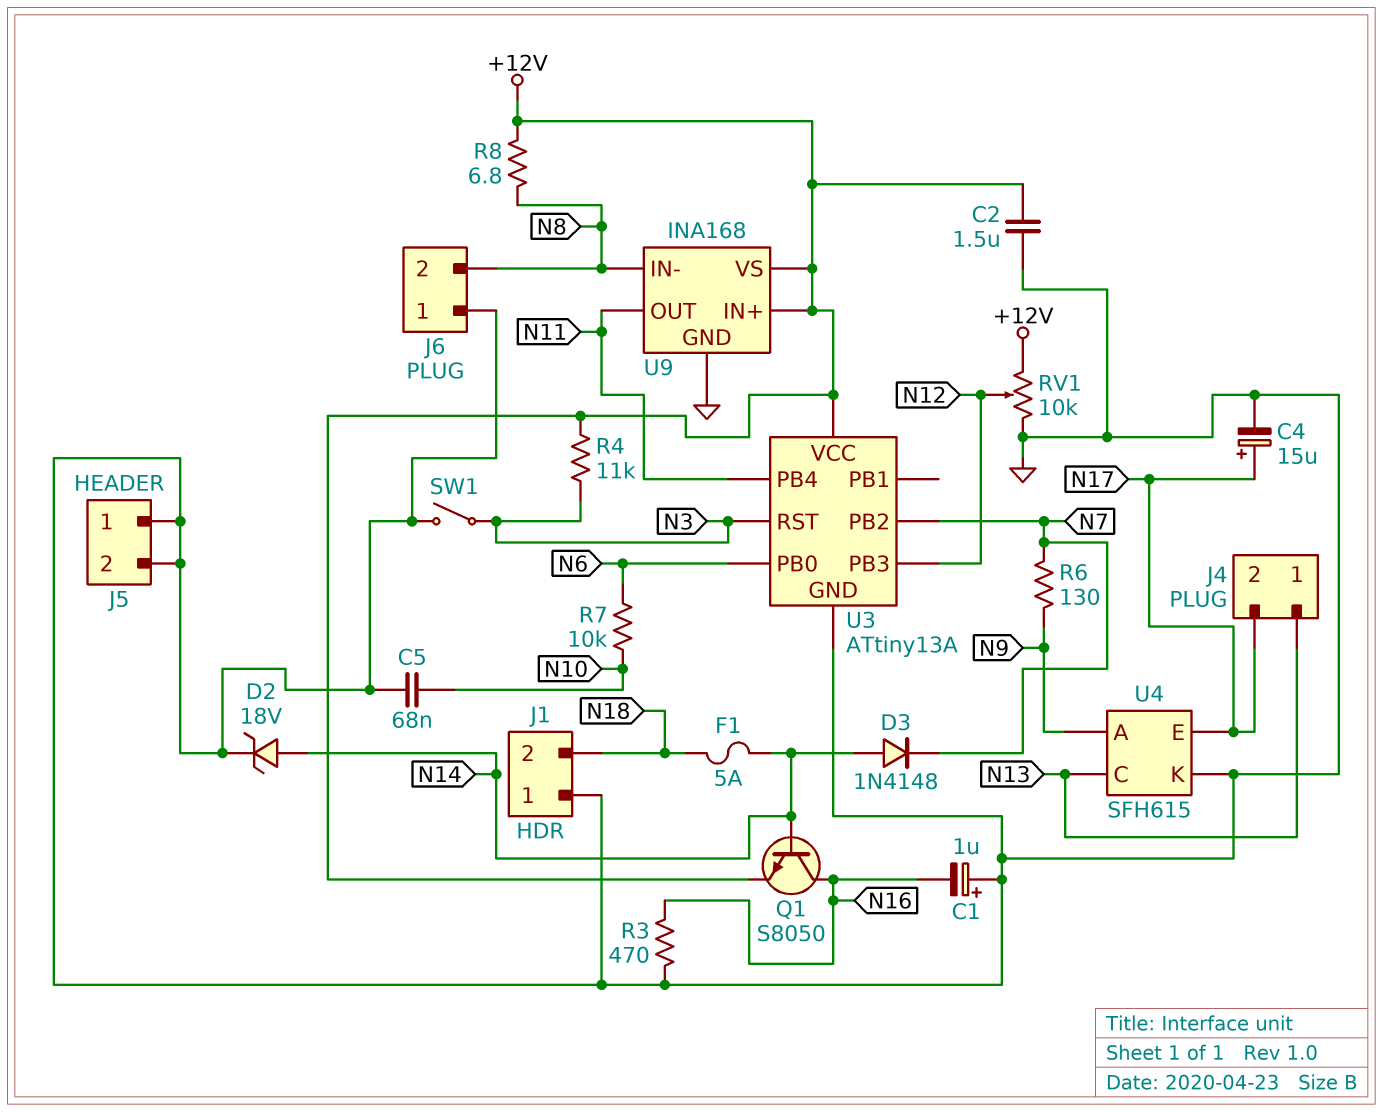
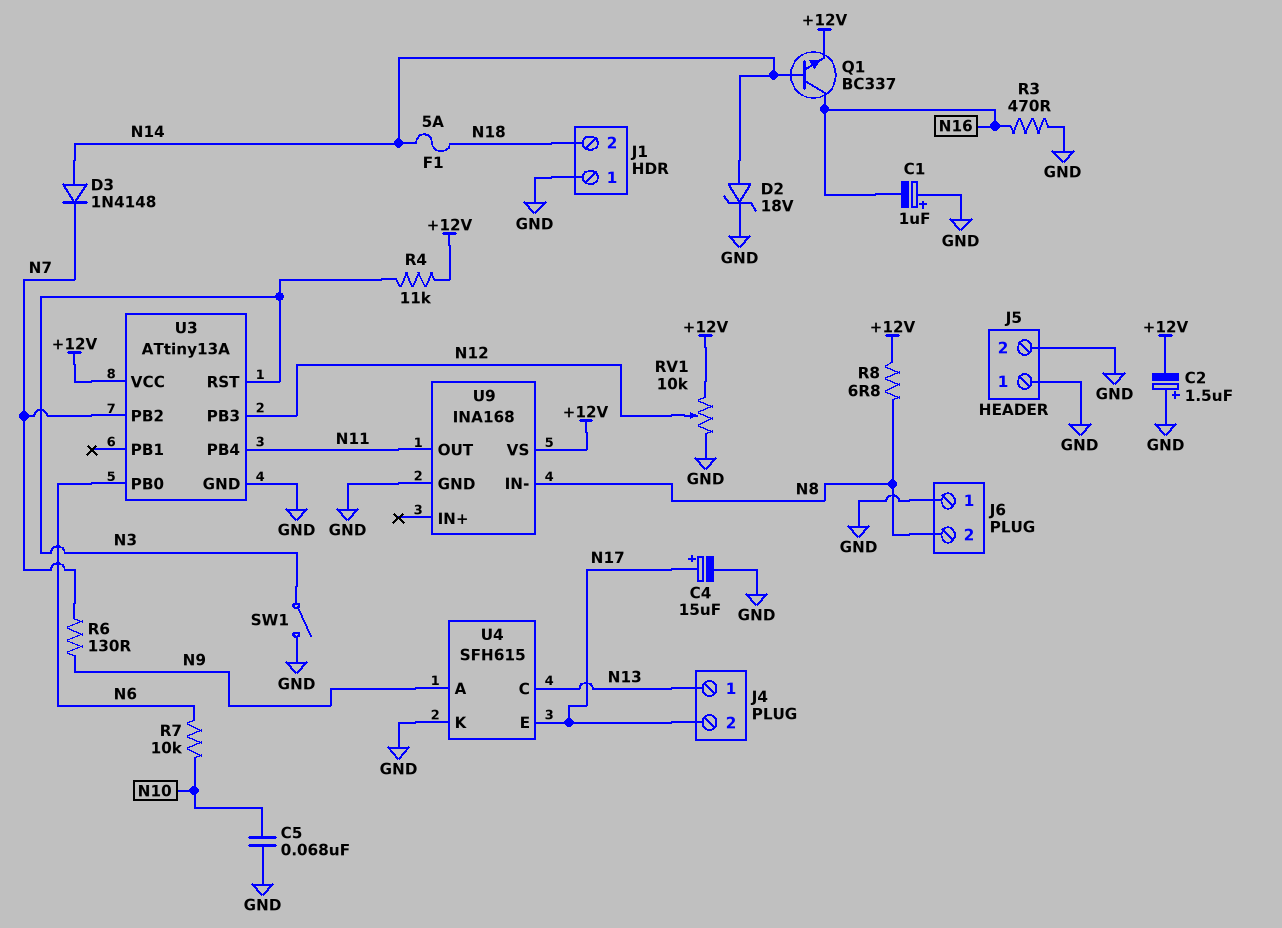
C2: 1.5uF (+12V, GND) -> 1.5uF (plus GND, minus +12V)
Q1: NPN S8050 (B N14, C N16, E +12V) -> NPN BC337 (B N14, C N16, E +12V)
U9 pin IN+: +12V -> none

